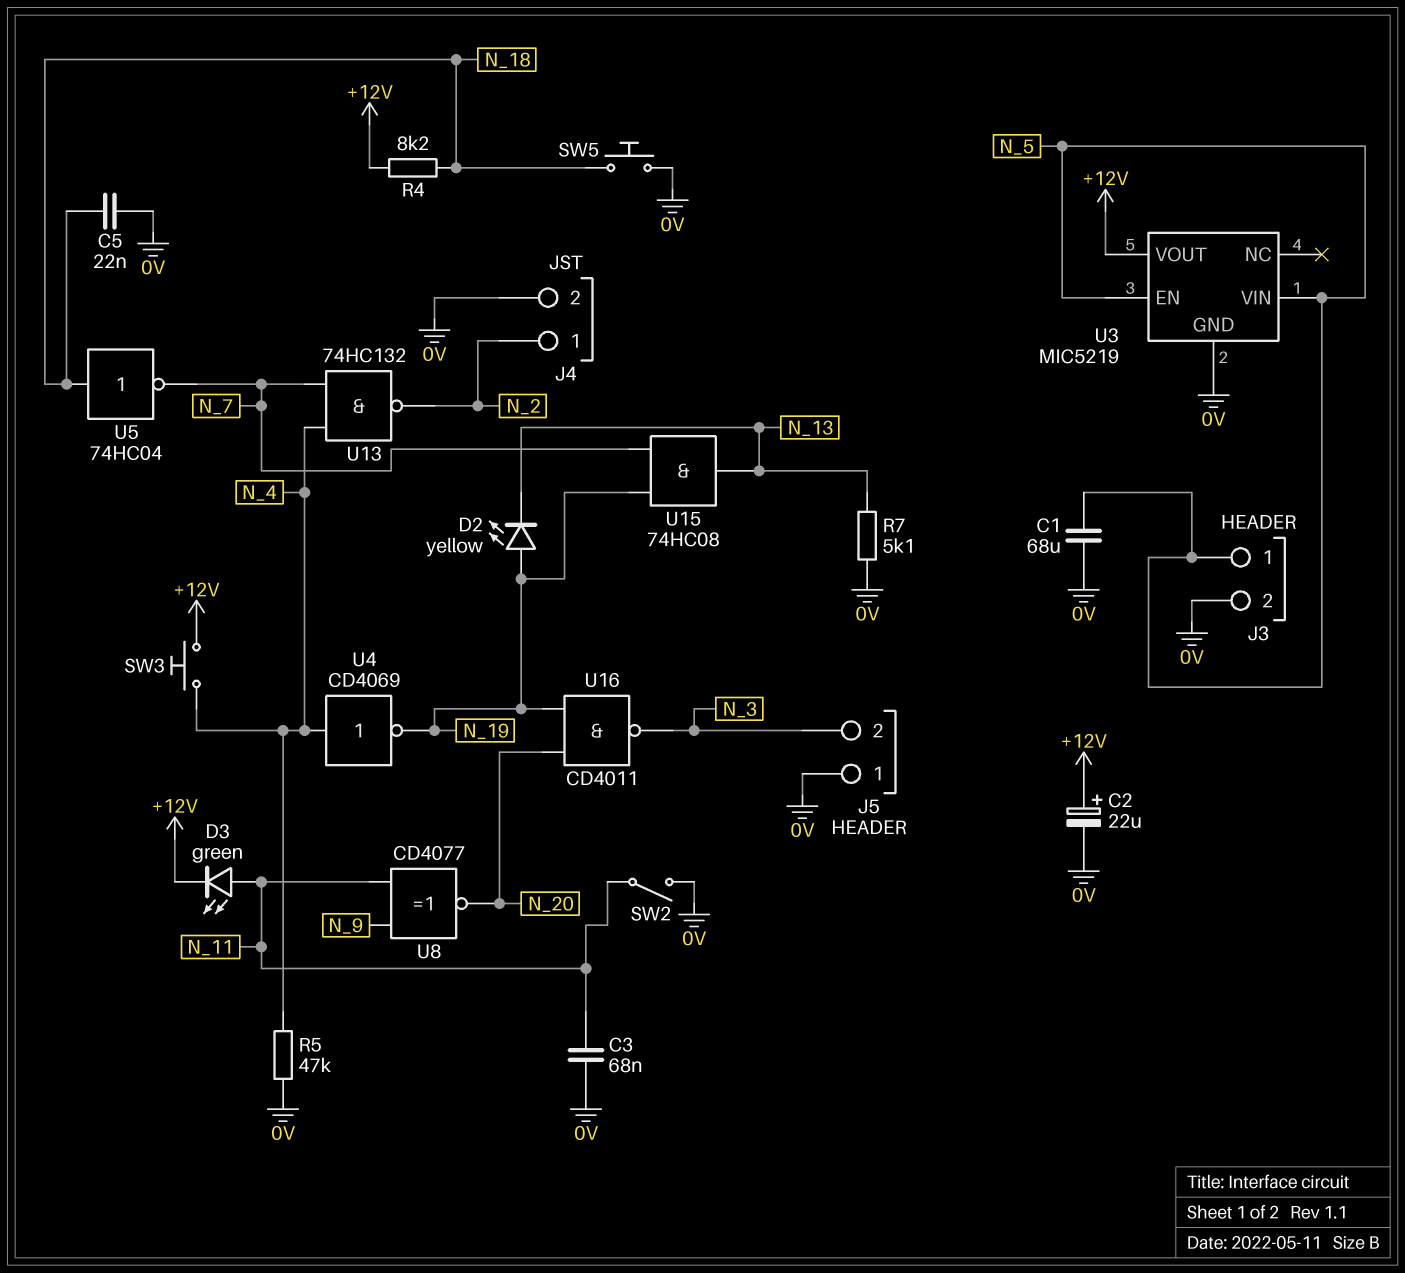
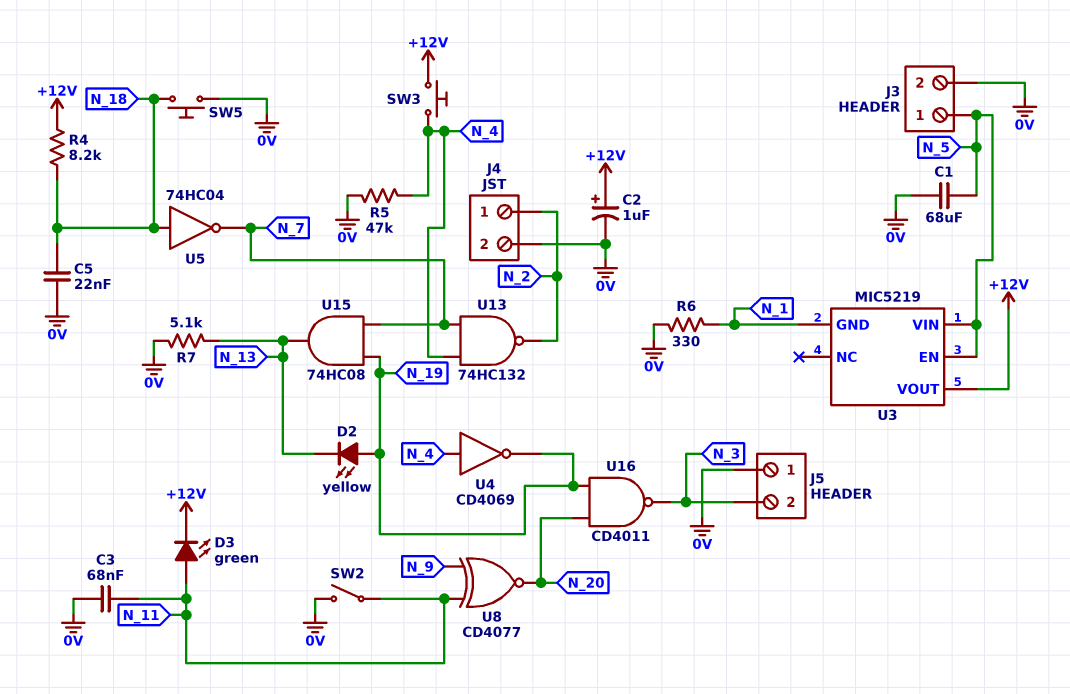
C2: 22uF (plus +12V, minus 0V) -> 1uF (plus +12V, minus 0V)
R6: none -> 330 (0V, N_1)
U3 pin GND: 0V -> N_1

